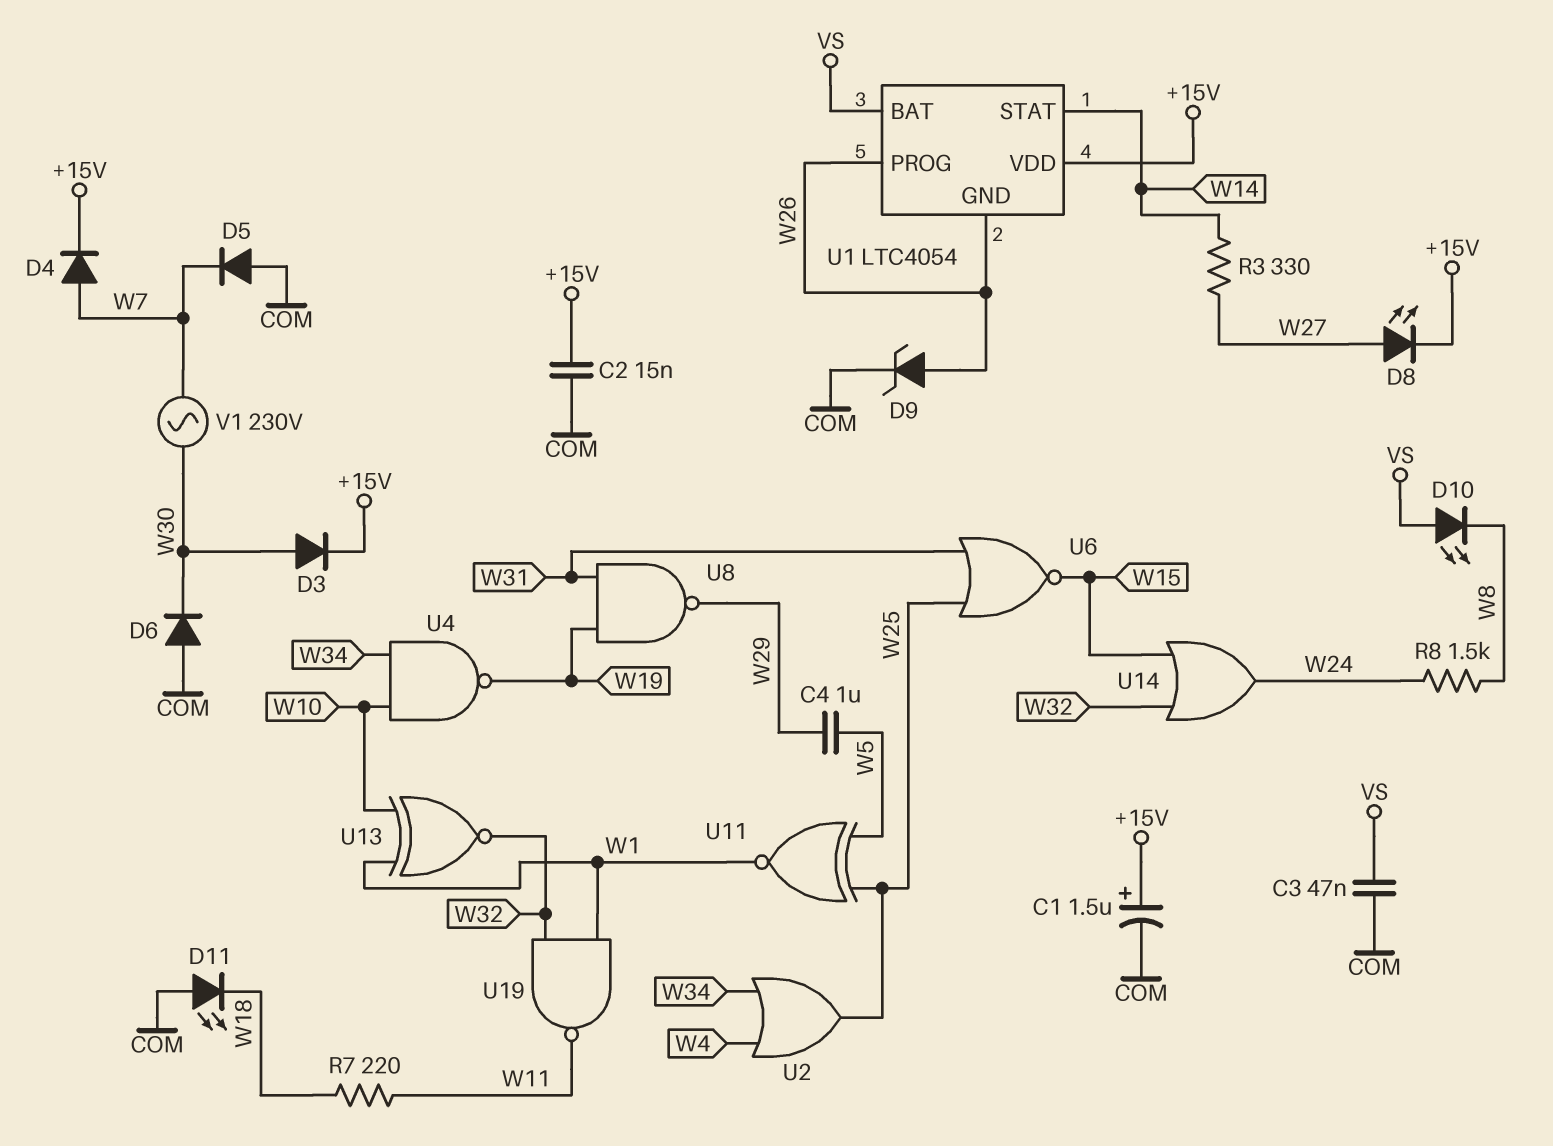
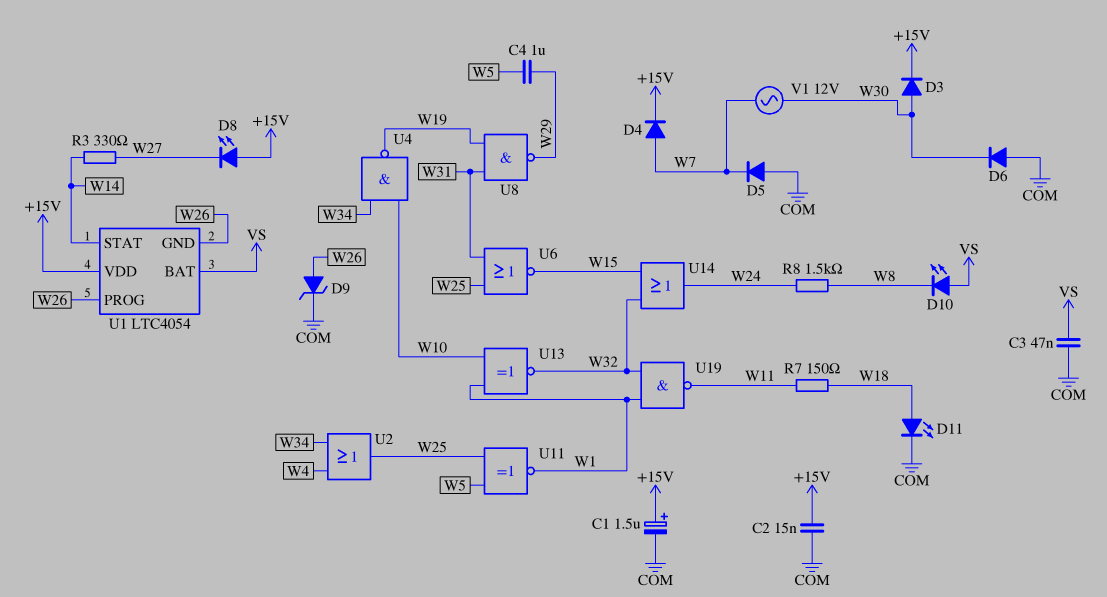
D8: LED (A W27, K +15V) -> LED (A +15V, K W27)
D11: LED (A COM, K W18) -> LED (A W18, K COM)
R7: 220 (W11, W18) -> 150 (W11, W18)
V1: AC 230V (W7, W30) -> AC 12V (W7, W30)

